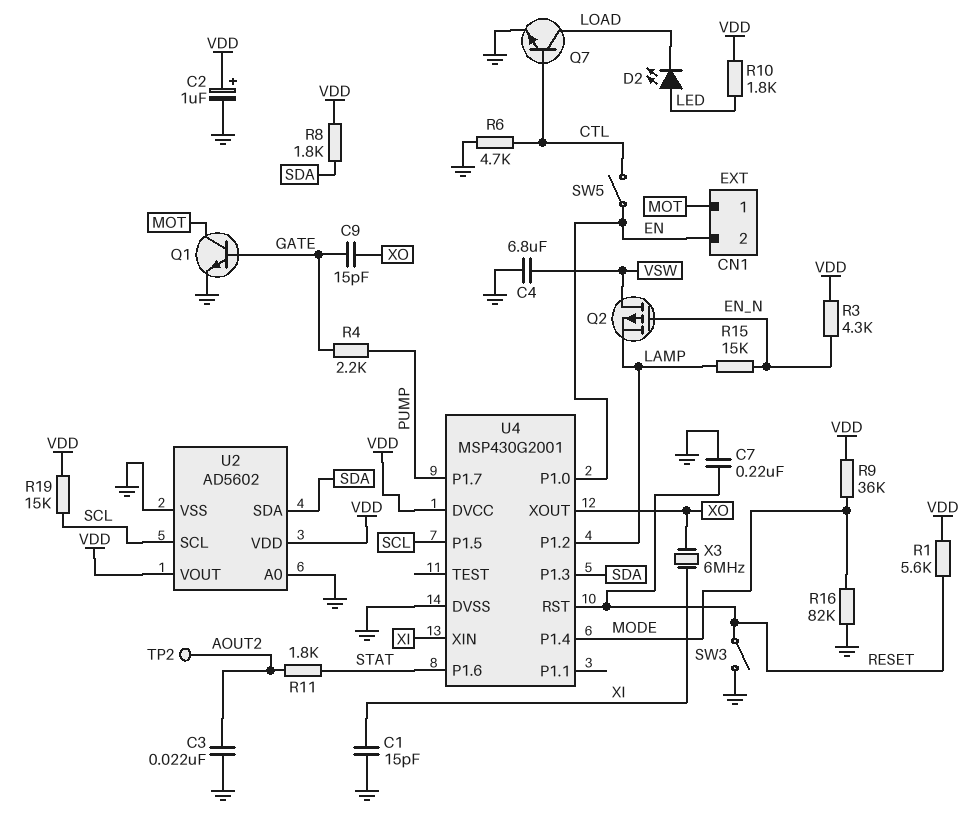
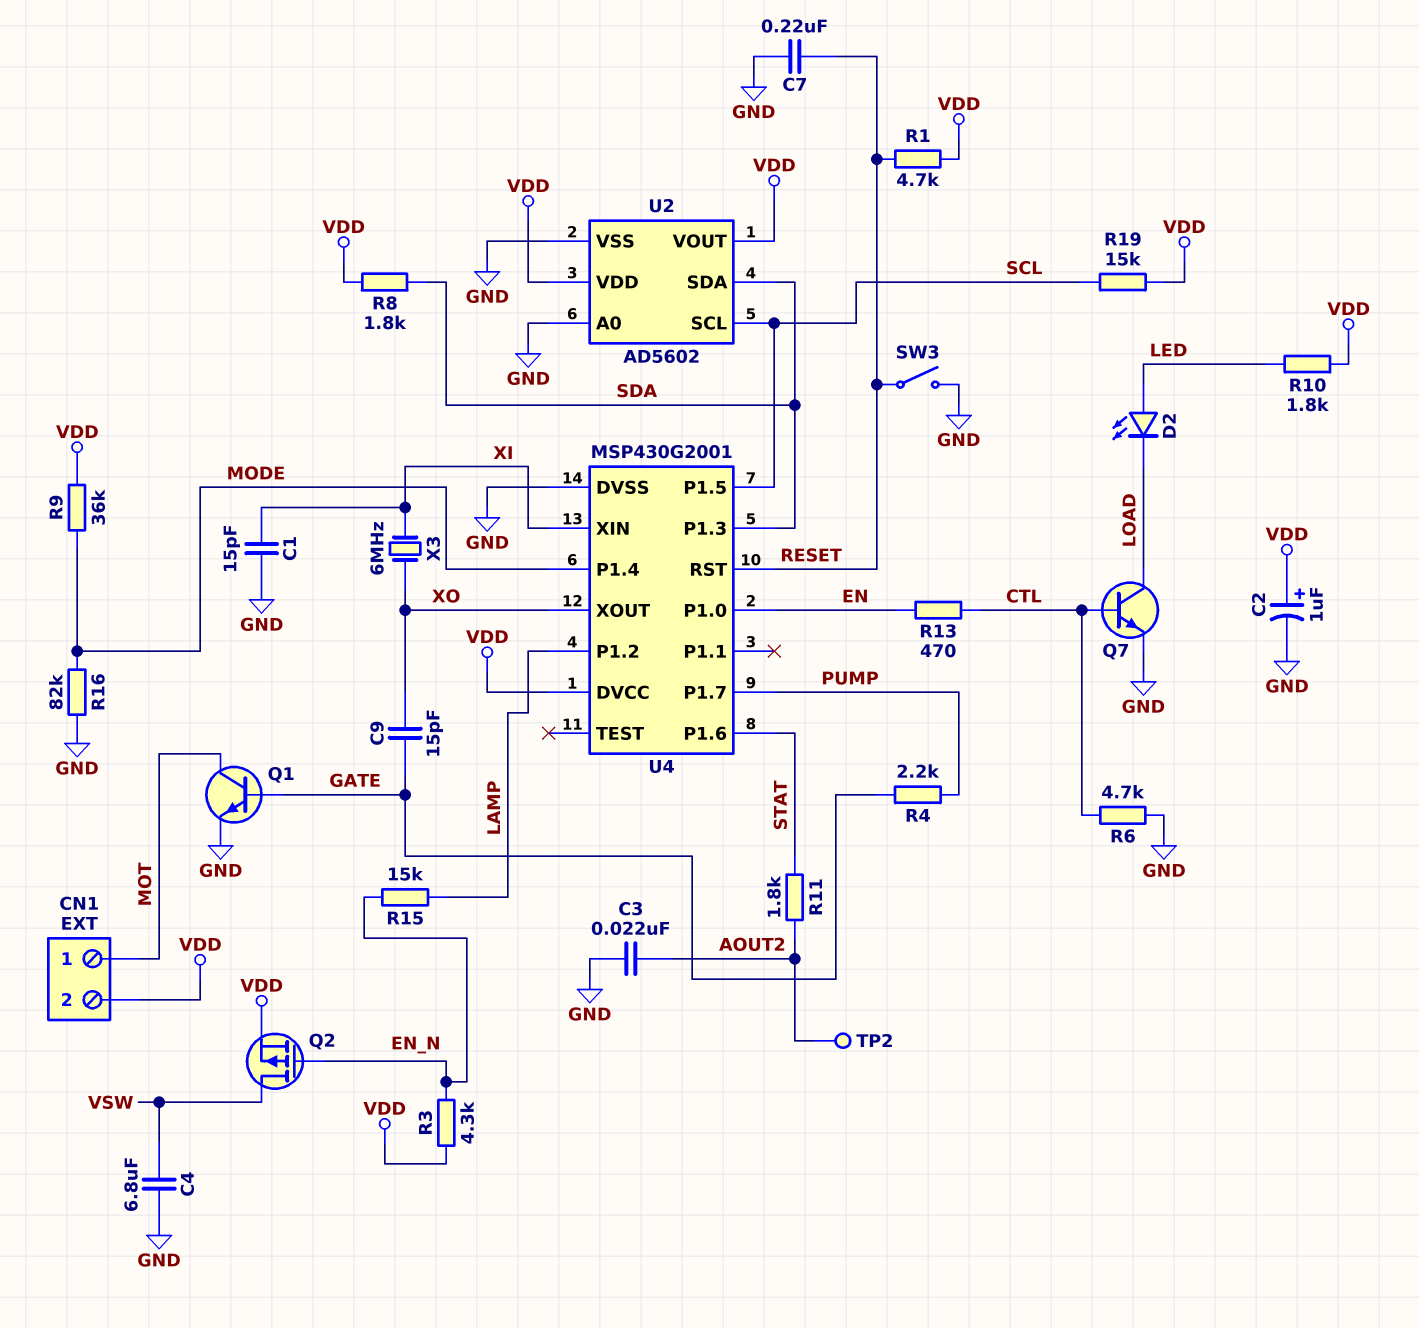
CN1 pin 2: EN -> VDD
Q2: PMOS (G EN_N, D VSW, S LAMP) -> PMOS (G EN_N, D VSW, S VDD)
R1: 5.6k (RESET, VDD) -> 4.7k (RESET, VDD)
R13: none -> 470 (CTL, EN)
SW5: switch (CTL, EN) -> none

